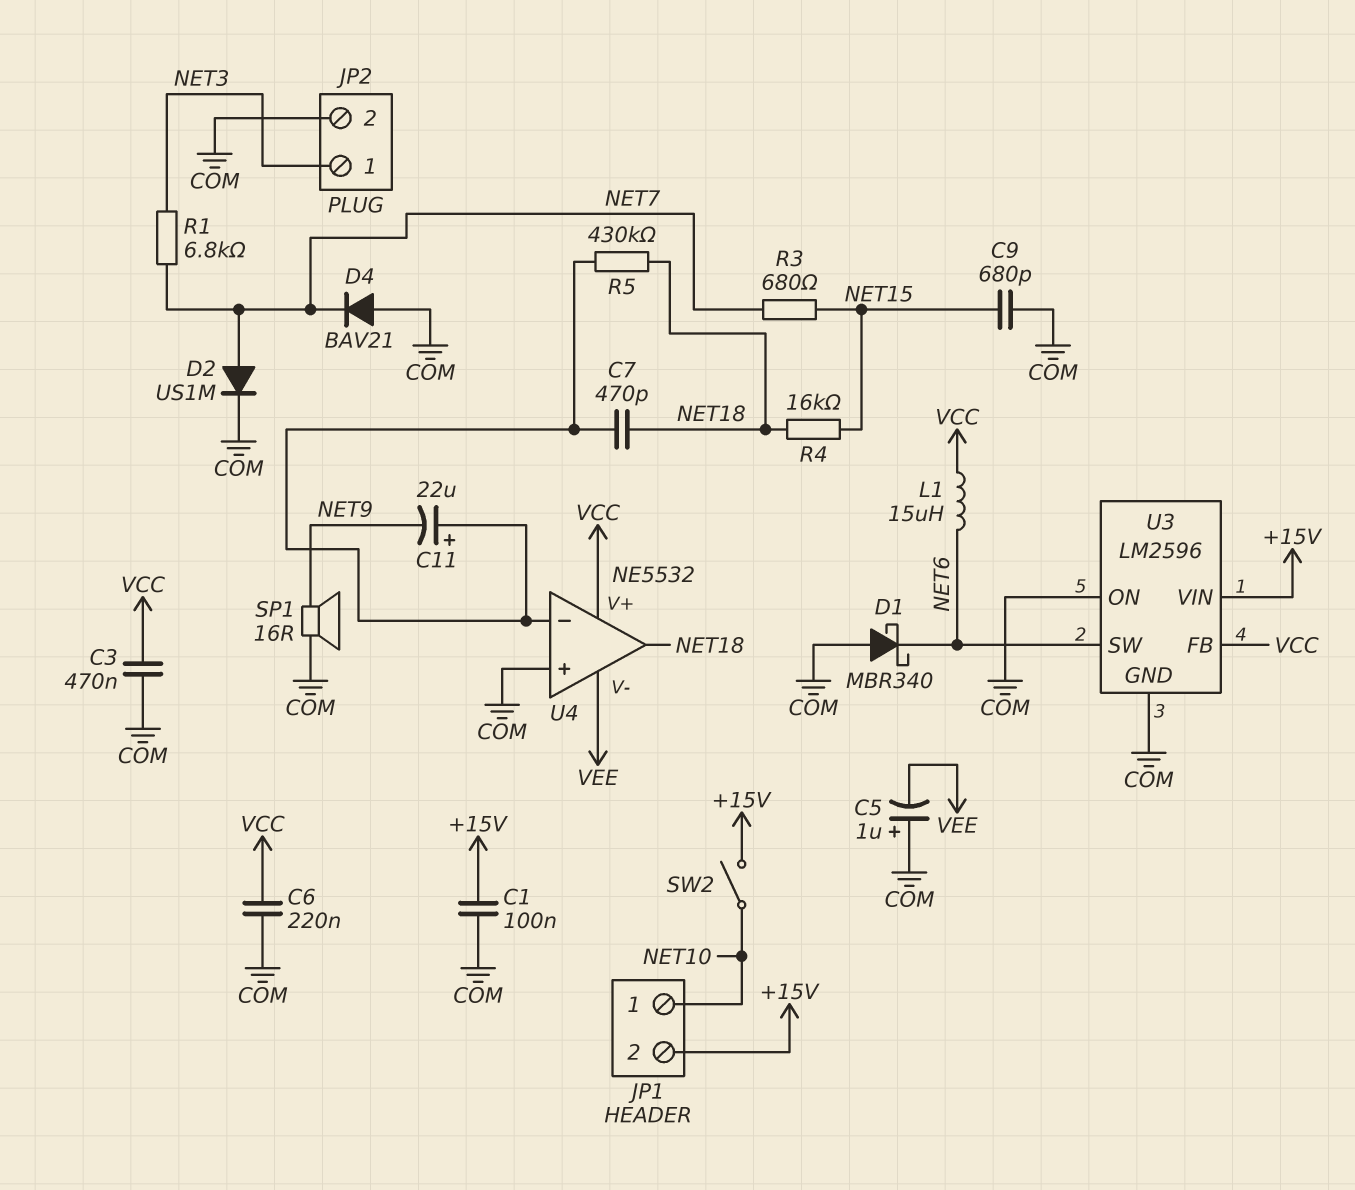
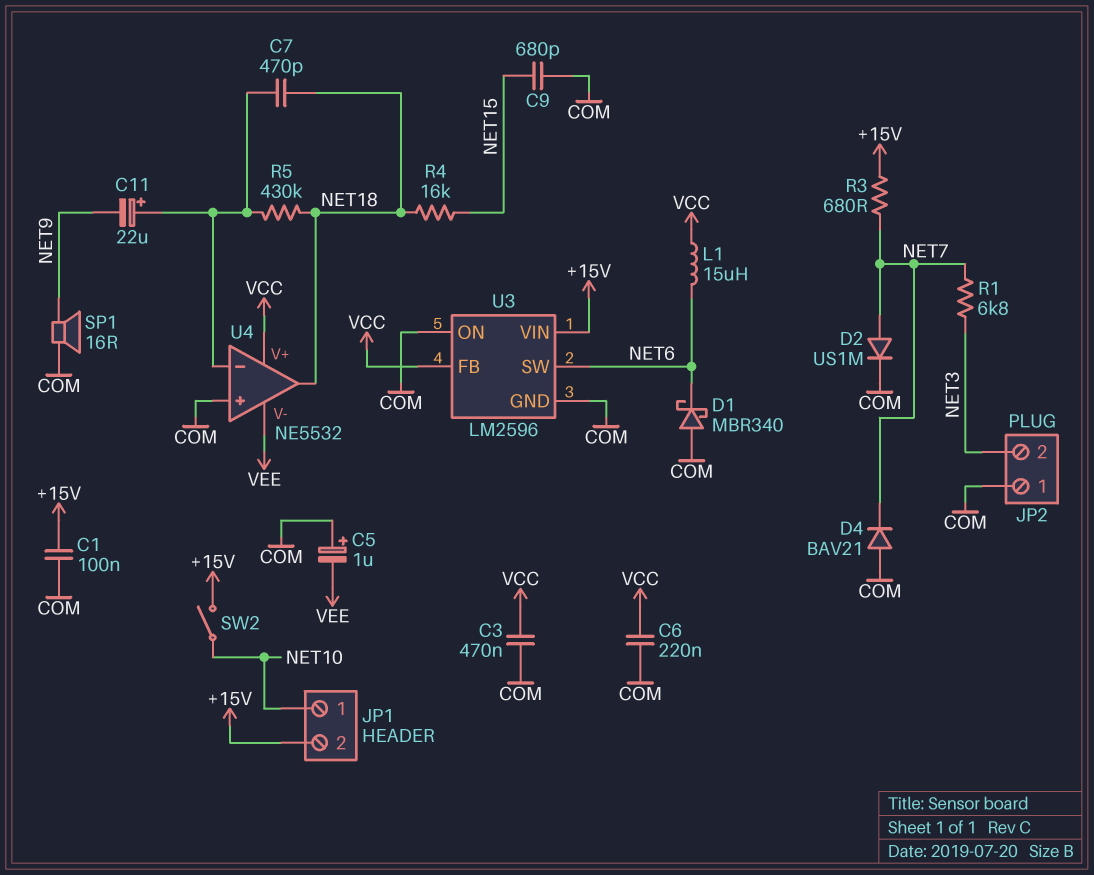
JP2 pin 1: NET3 -> COM
JP2 pin 2: COM -> NET3
R3: 680 (NET7, NET15) -> 680 (+15V, NET7)

